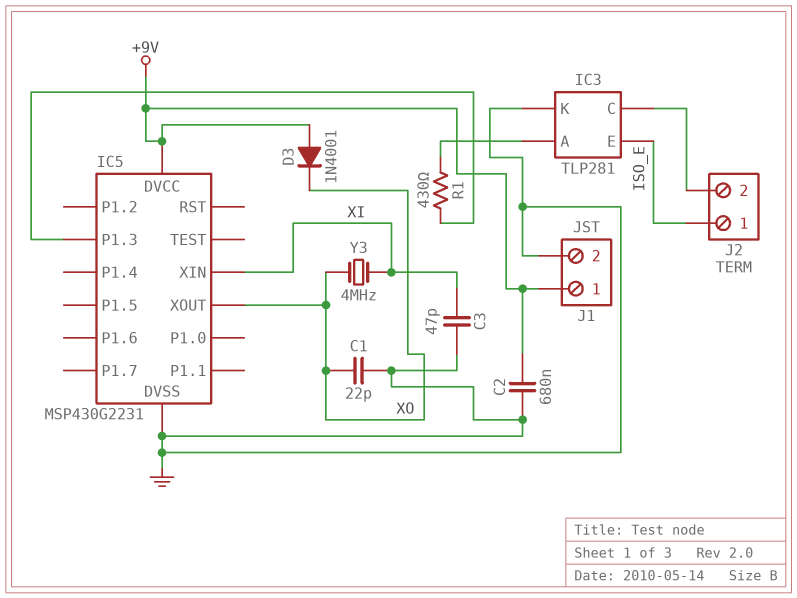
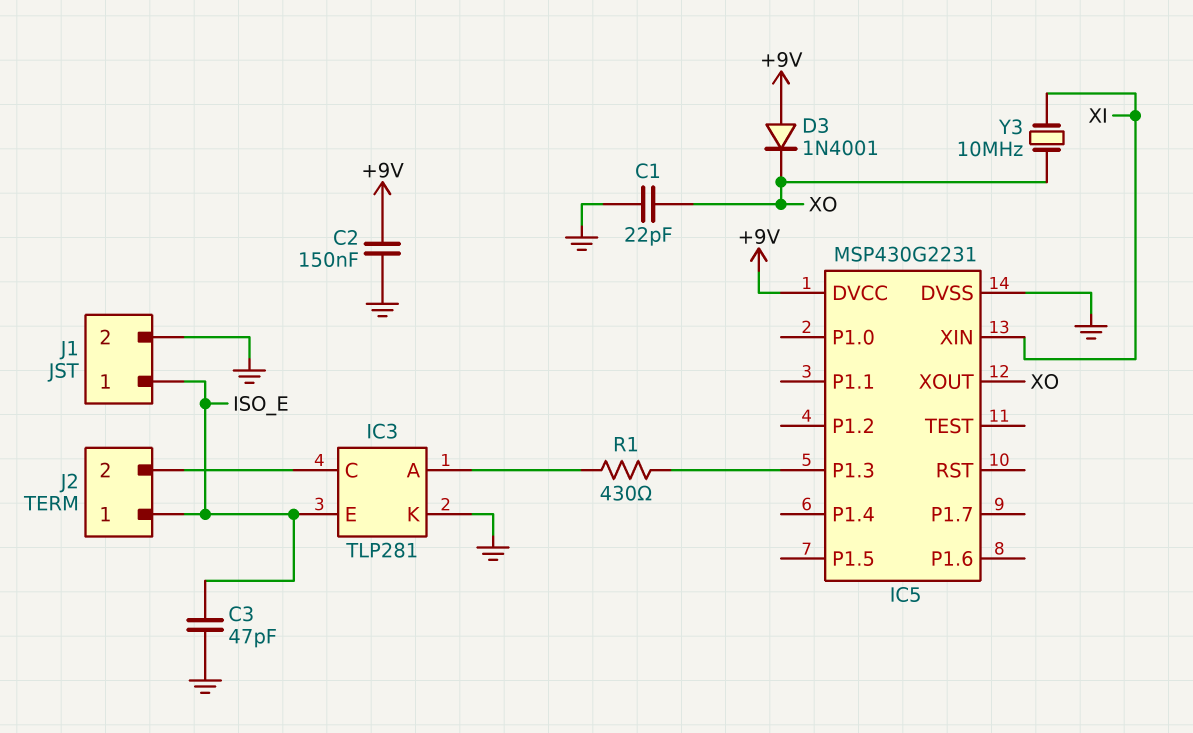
C2: 680nF (+9V, GND) -> 150nF (+9V, GND)
C3: 47pF (GND, XI) -> 47pF (GND, ISO_E)
J1 pin 1: +9V -> ISO_E
Y3: 4MHz (XI, XO) -> 10MHz (XI, XO)

